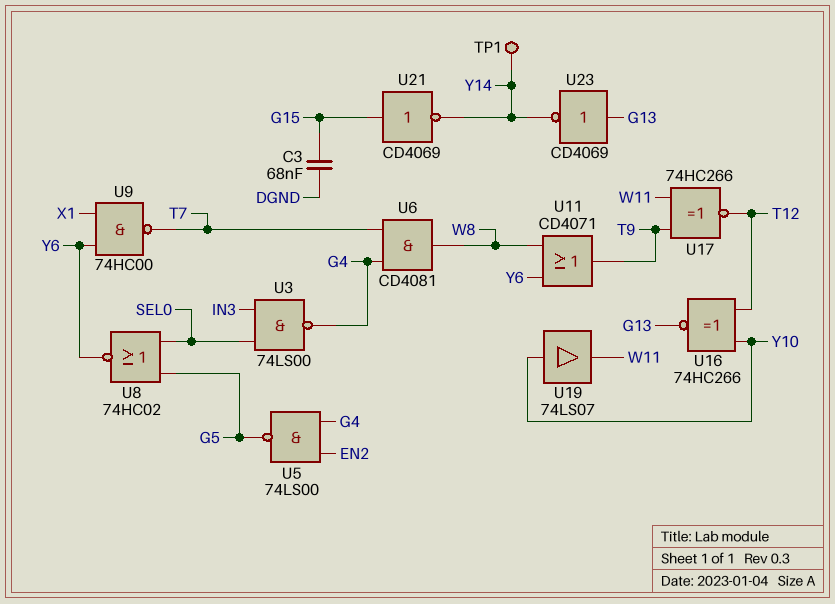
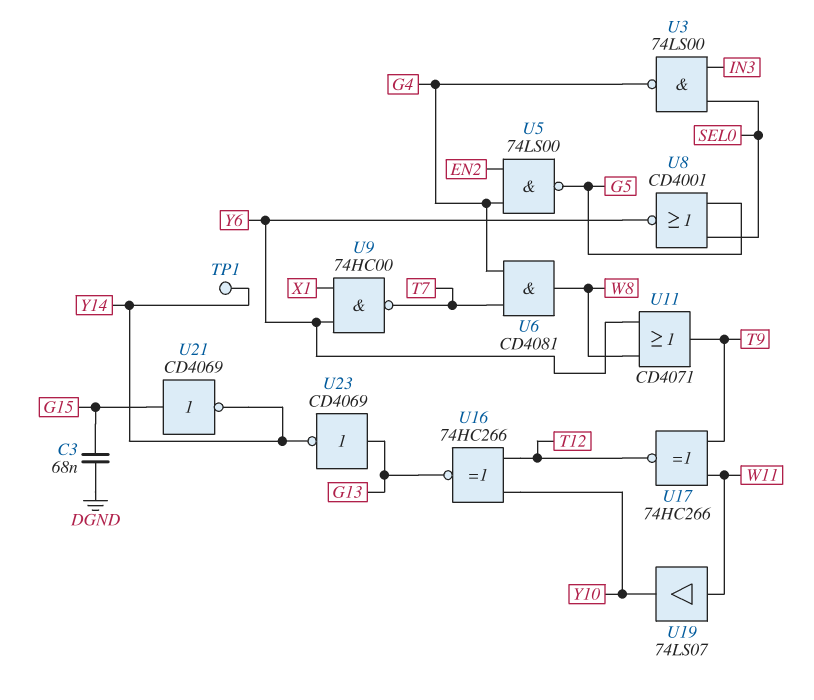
U8: NOR 74HC02 (in G5, in SEL0, out Y6) -> NOR CD4001 (in G5, in SEL0, out Y6)
U19: buffer 74LS07 (in Y10, out W11) -> buffer 74LS07 (in W11, out Y10)

